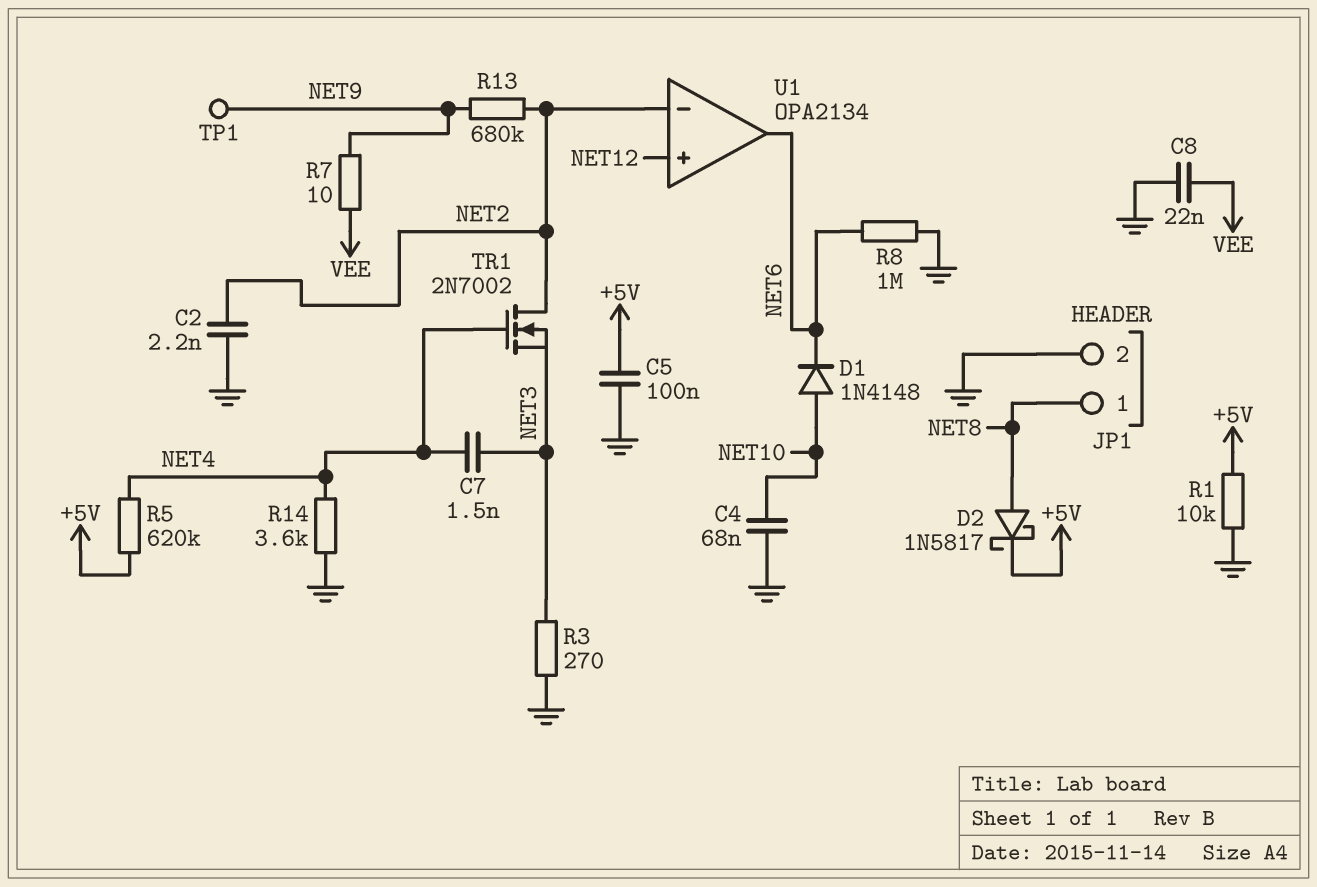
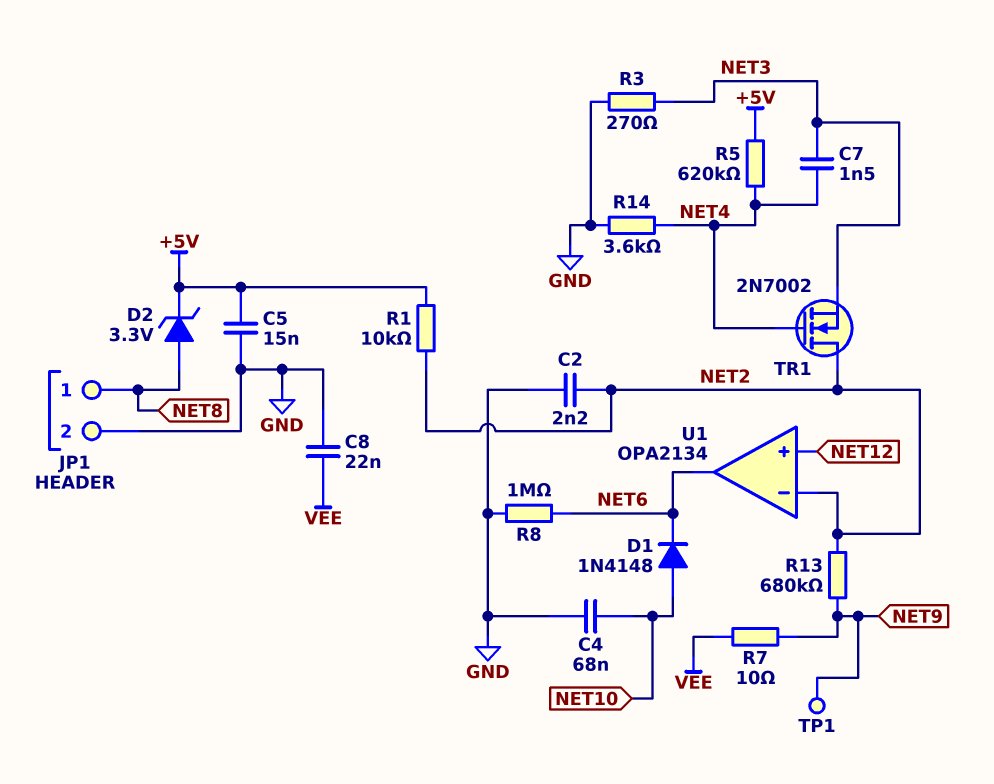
C5: 100nF (+5V, GND) -> 15nF (+5V, GND)
D2: schottky 1N5817 (A NET8, K +5V) -> zener 3.3V (A NET8, K +5V)
R1: 10k (+5V, GND) -> 10k (+5V, NET2)

